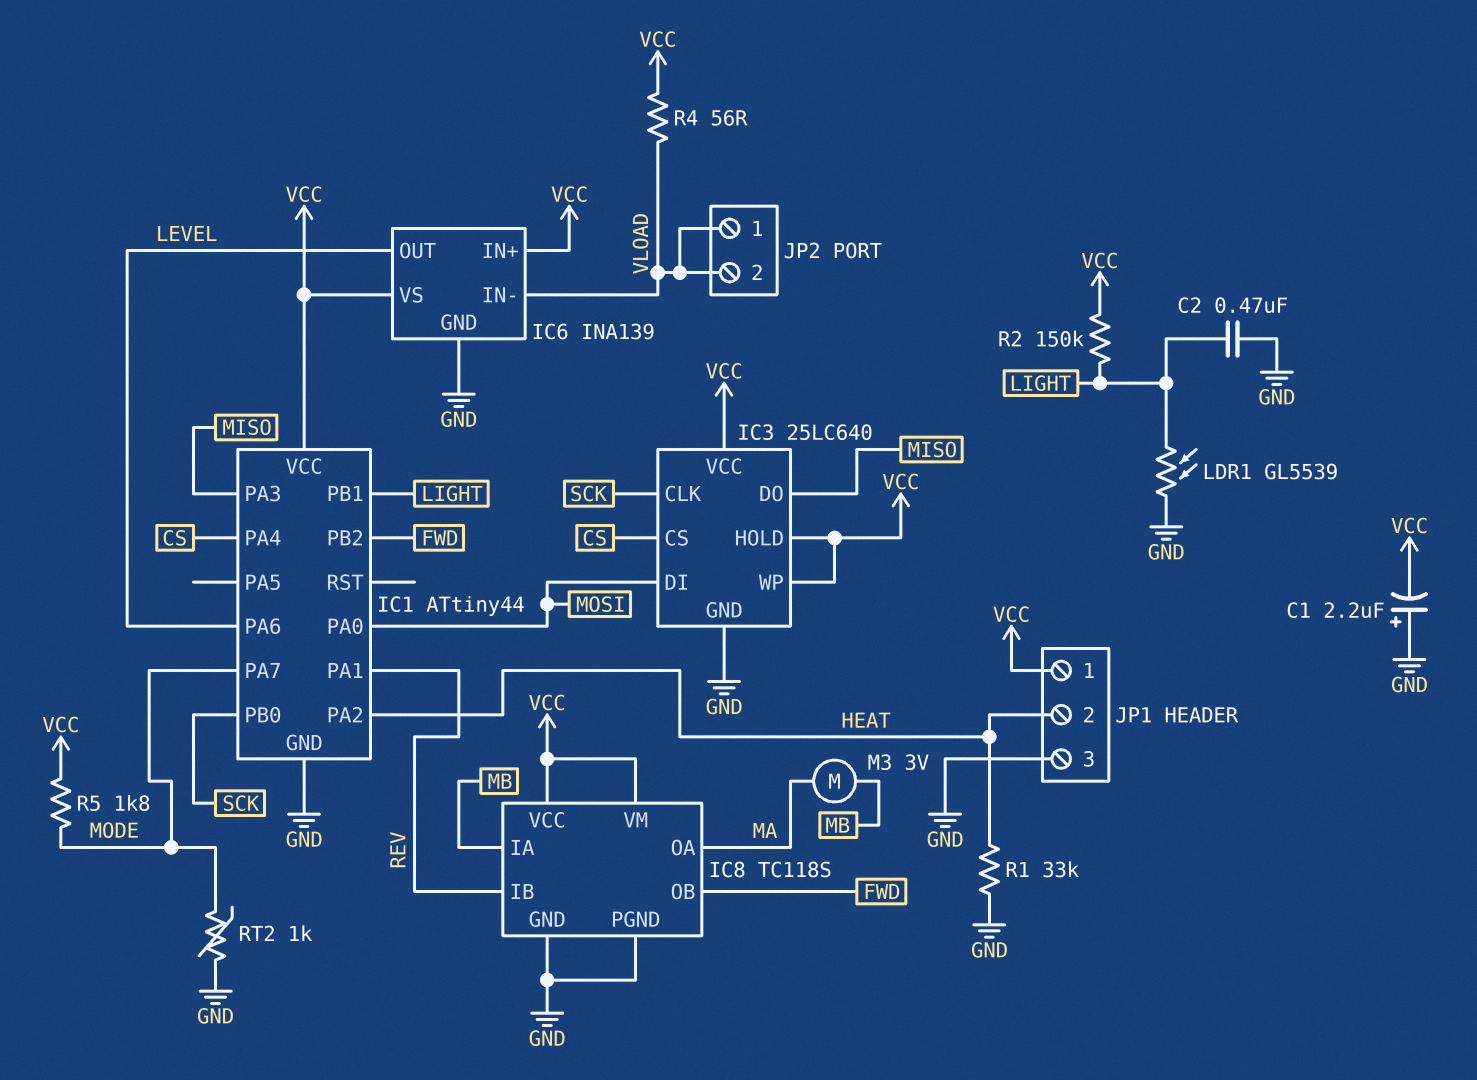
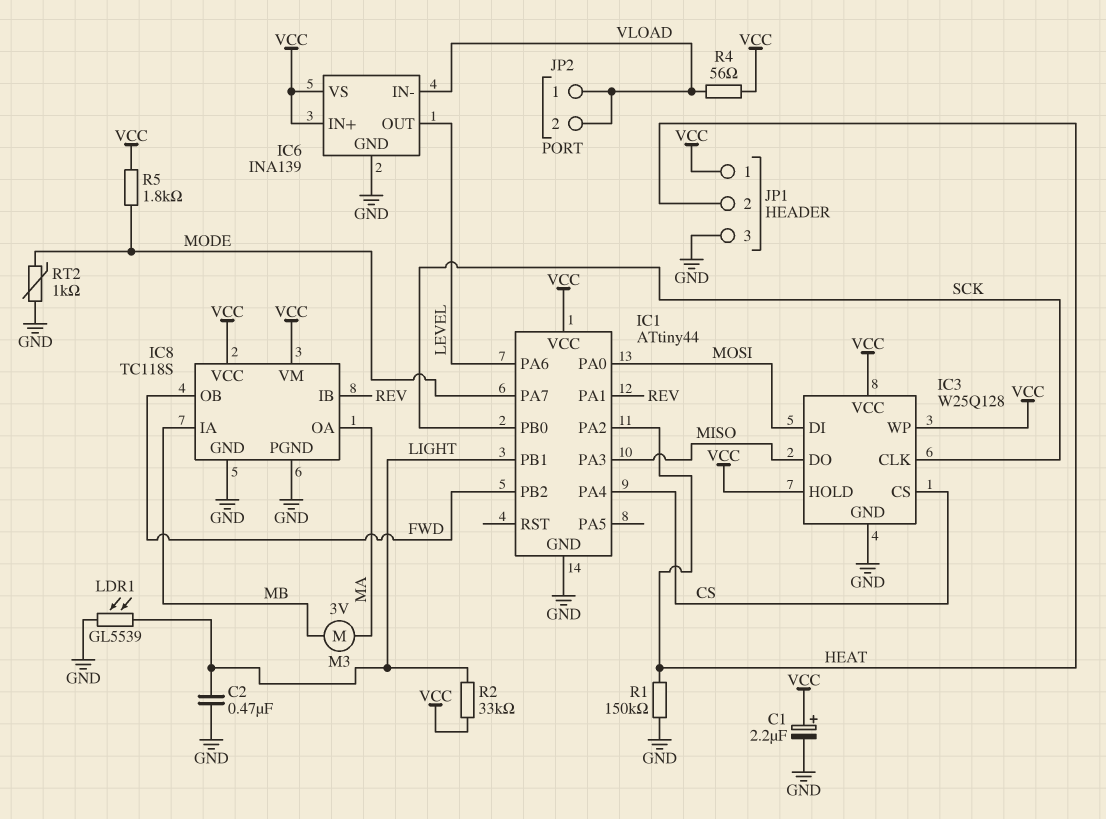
C1: 2.2uF (plus GND, minus VCC) -> 2.2uF (plus VCC, minus GND)
IC3: 25LC640 -> W25Q128
R1: 33k (GND, HEAT) -> 150k (GND, HEAT)
R2: 150k (LIGHT, VCC) -> 33k (LIGHT, VCC)

